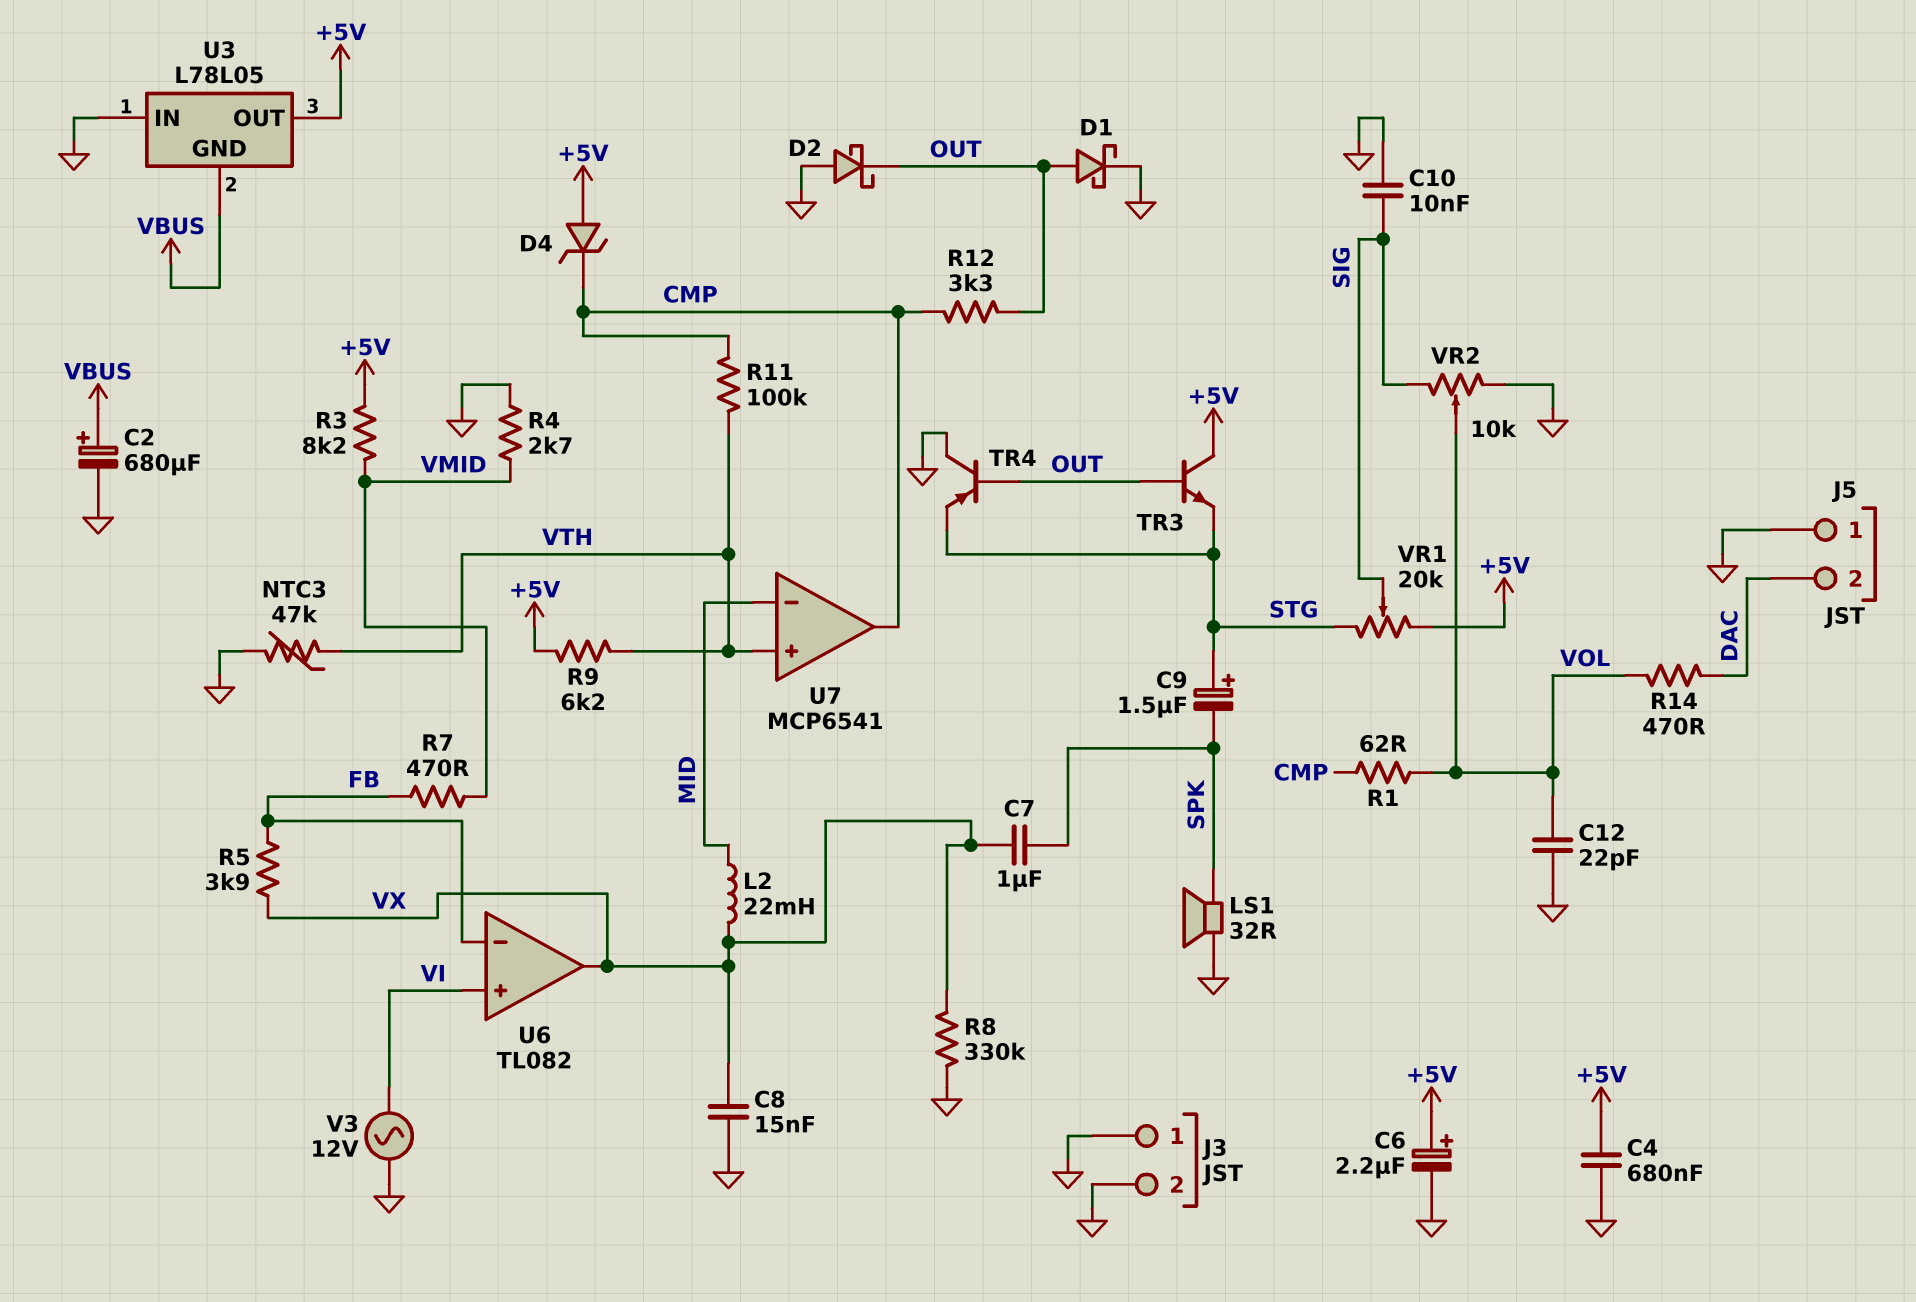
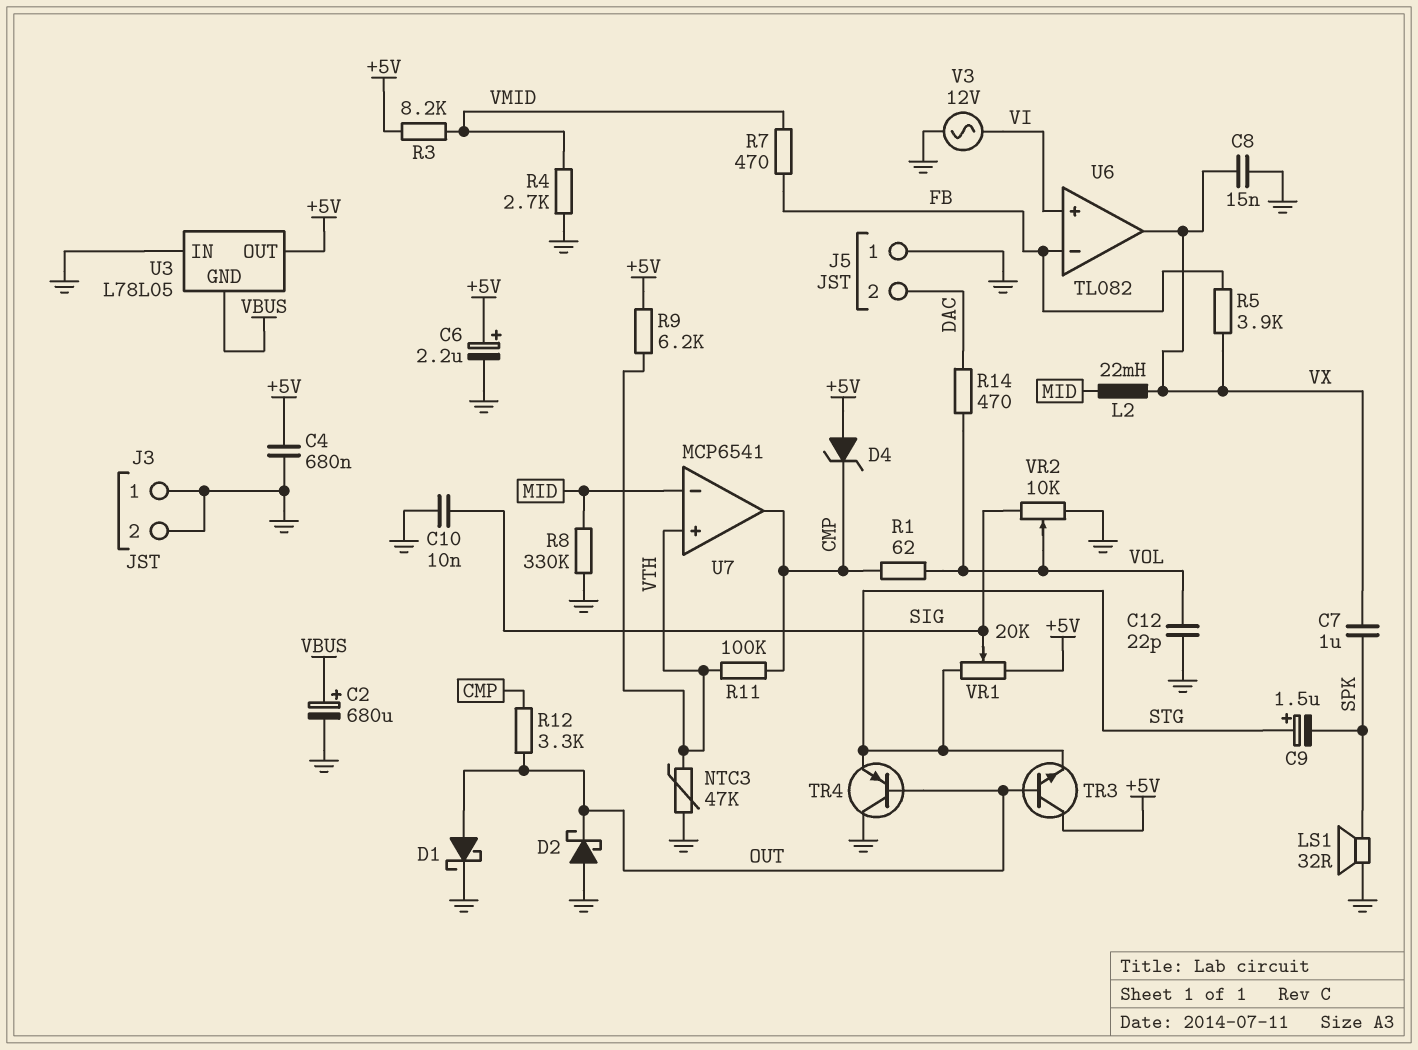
R8: 330k (GND, VX) -> 330k (GND, MID)

